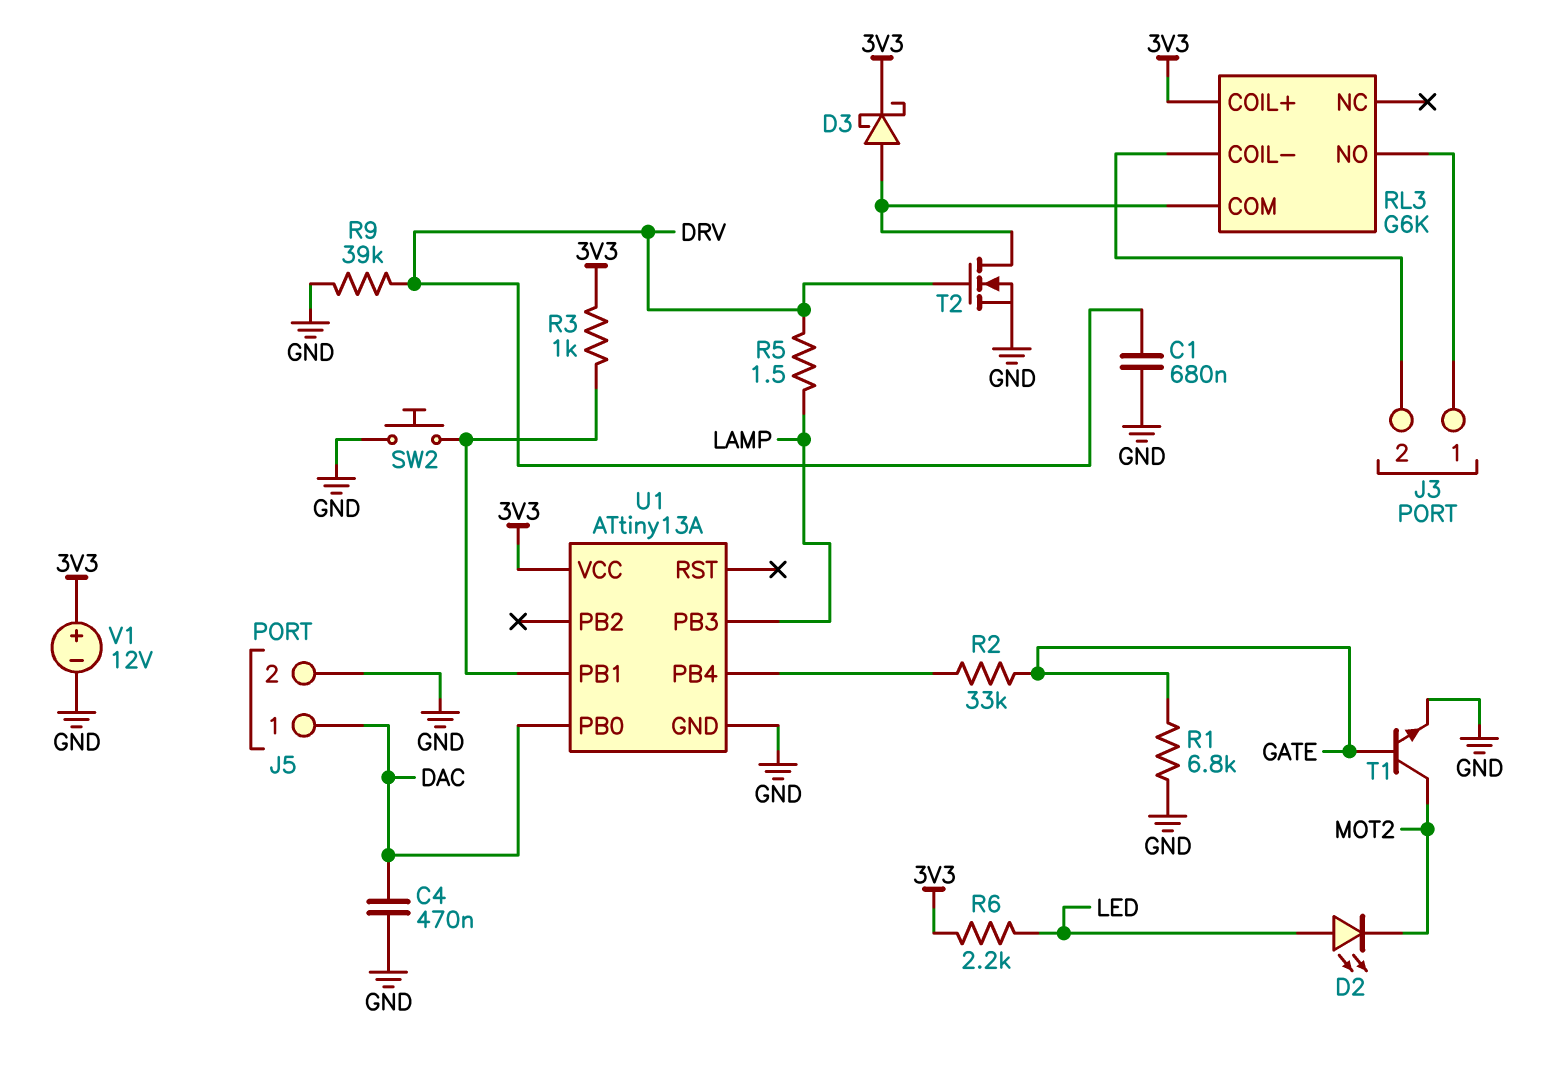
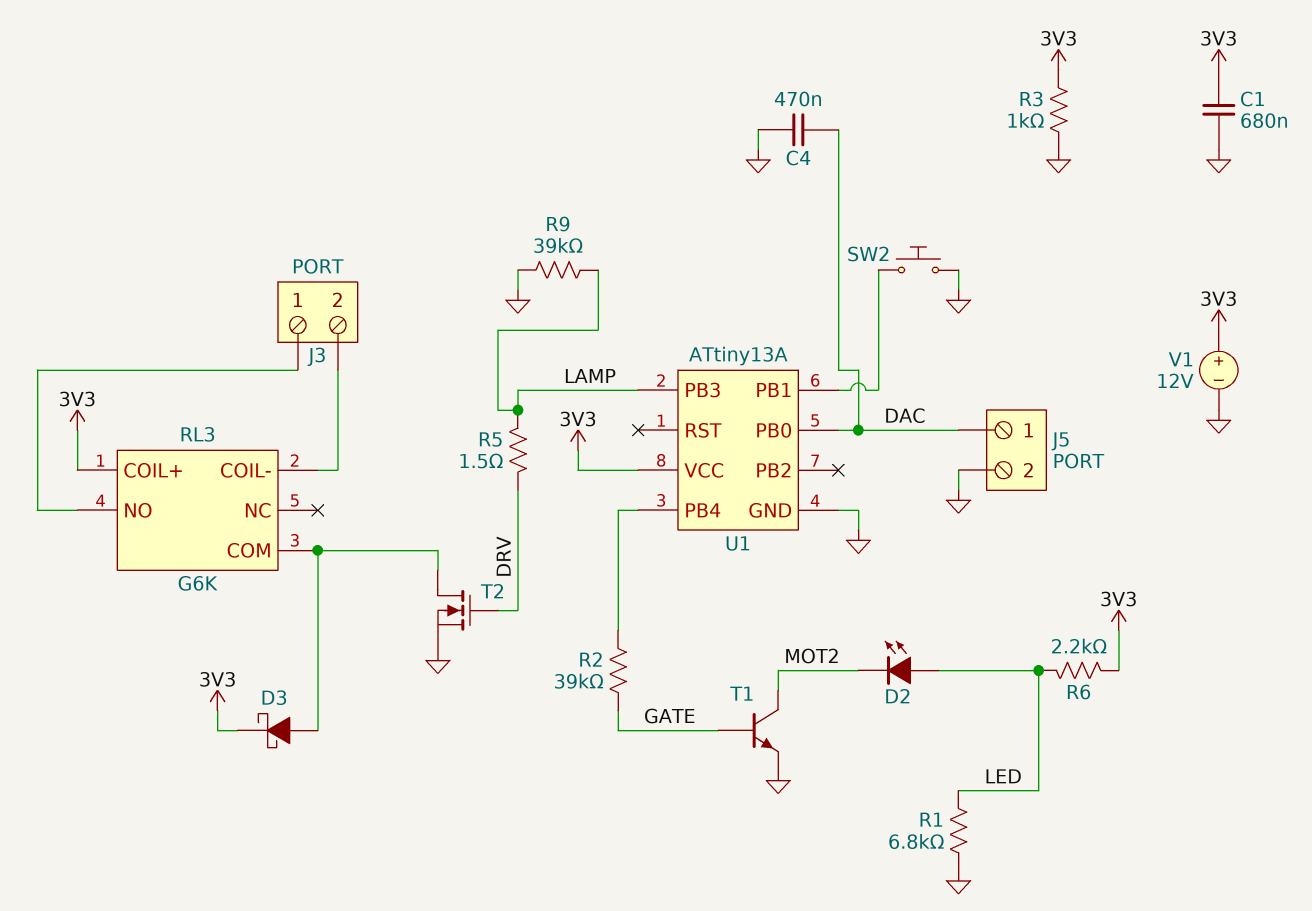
C1: 680nF (DRV, GND) -> 680nF (3V3, GND)
R1: 6.8k (GATE, GND) -> 6.8k (GND, LED)
R2: 33k (GATE, U1/PB4) -> 39k (GATE, U1/PB4)
R3: 1k (3V3, U1/PB1) -> 1k (3V3, GND)
R9: 39k (DRV, GND) -> 39k (GND, LAMP)

